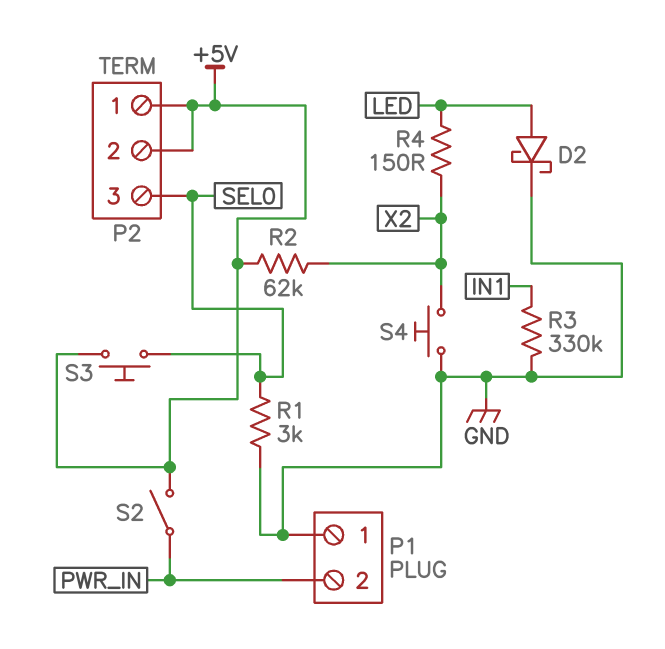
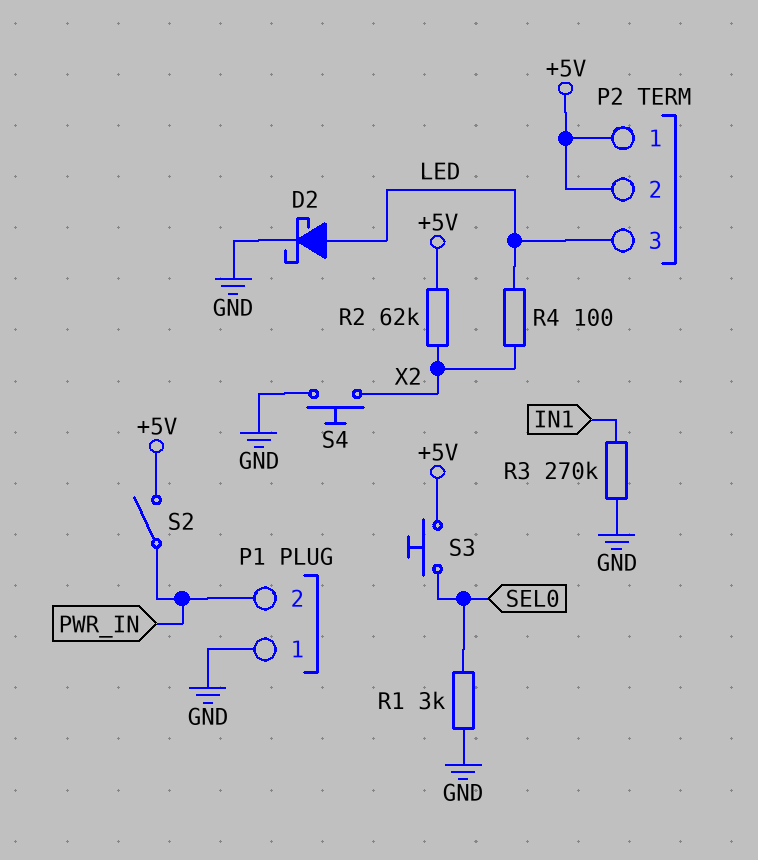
P2 pin 3: SEL0 -> LED
R3: 330k (GND, IN1) -> 270k (GND, IN1)
R4: 150 (LED, X2) -> 100 (LED, X2)

